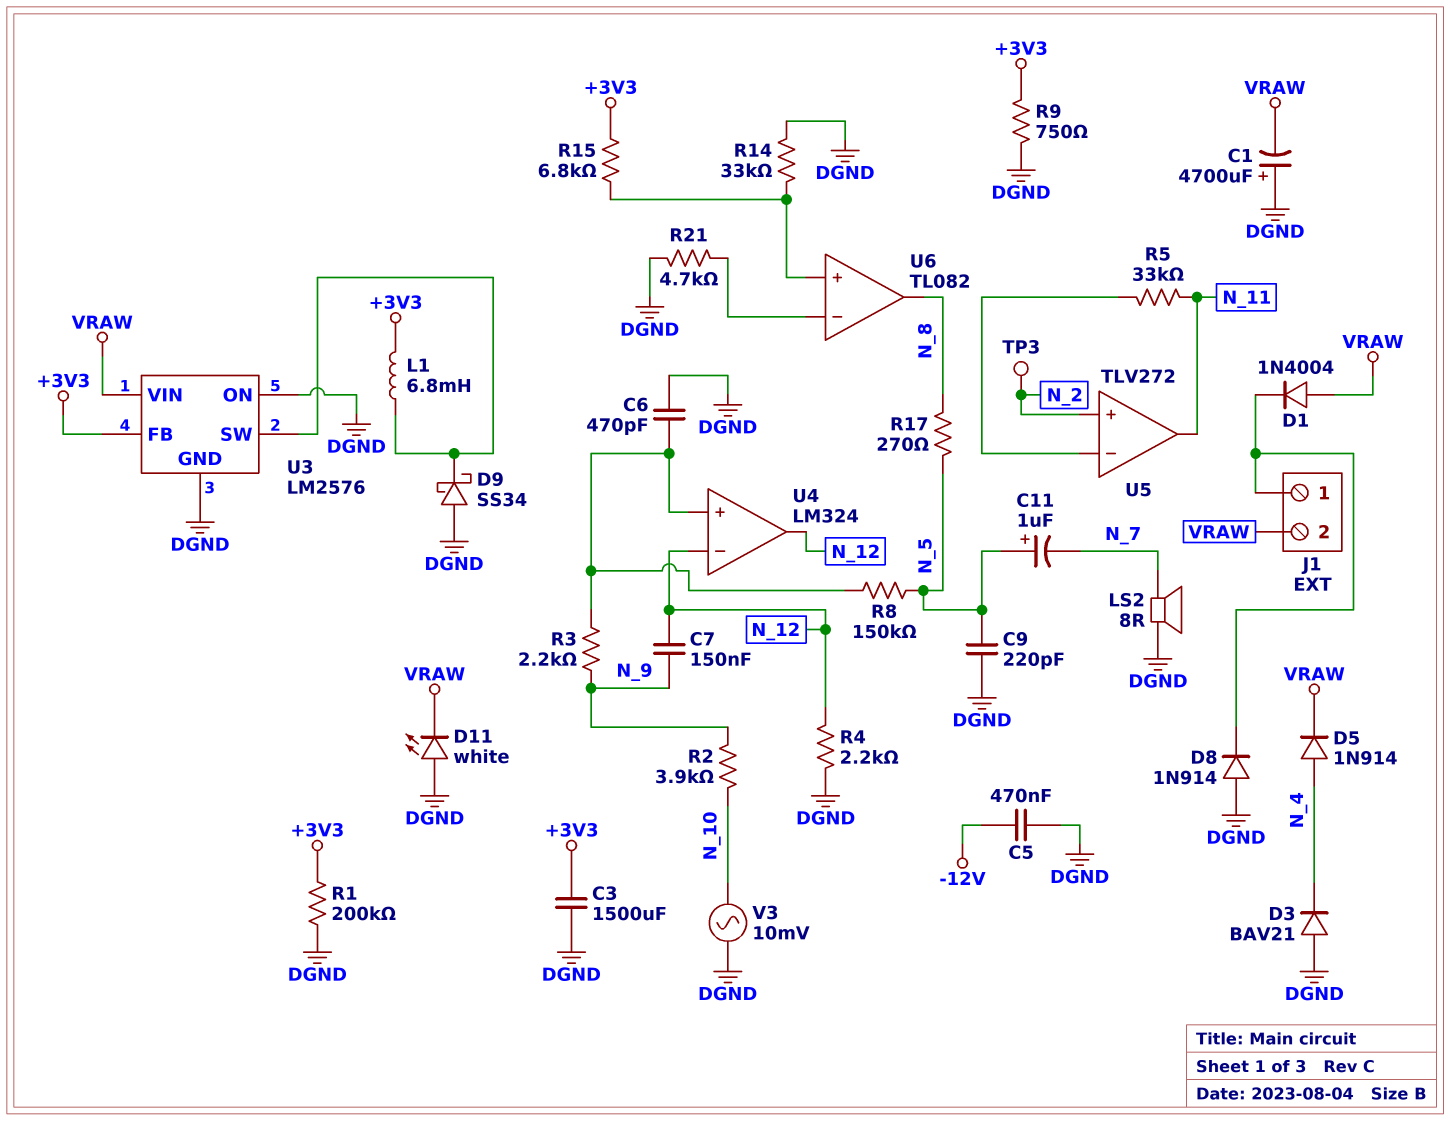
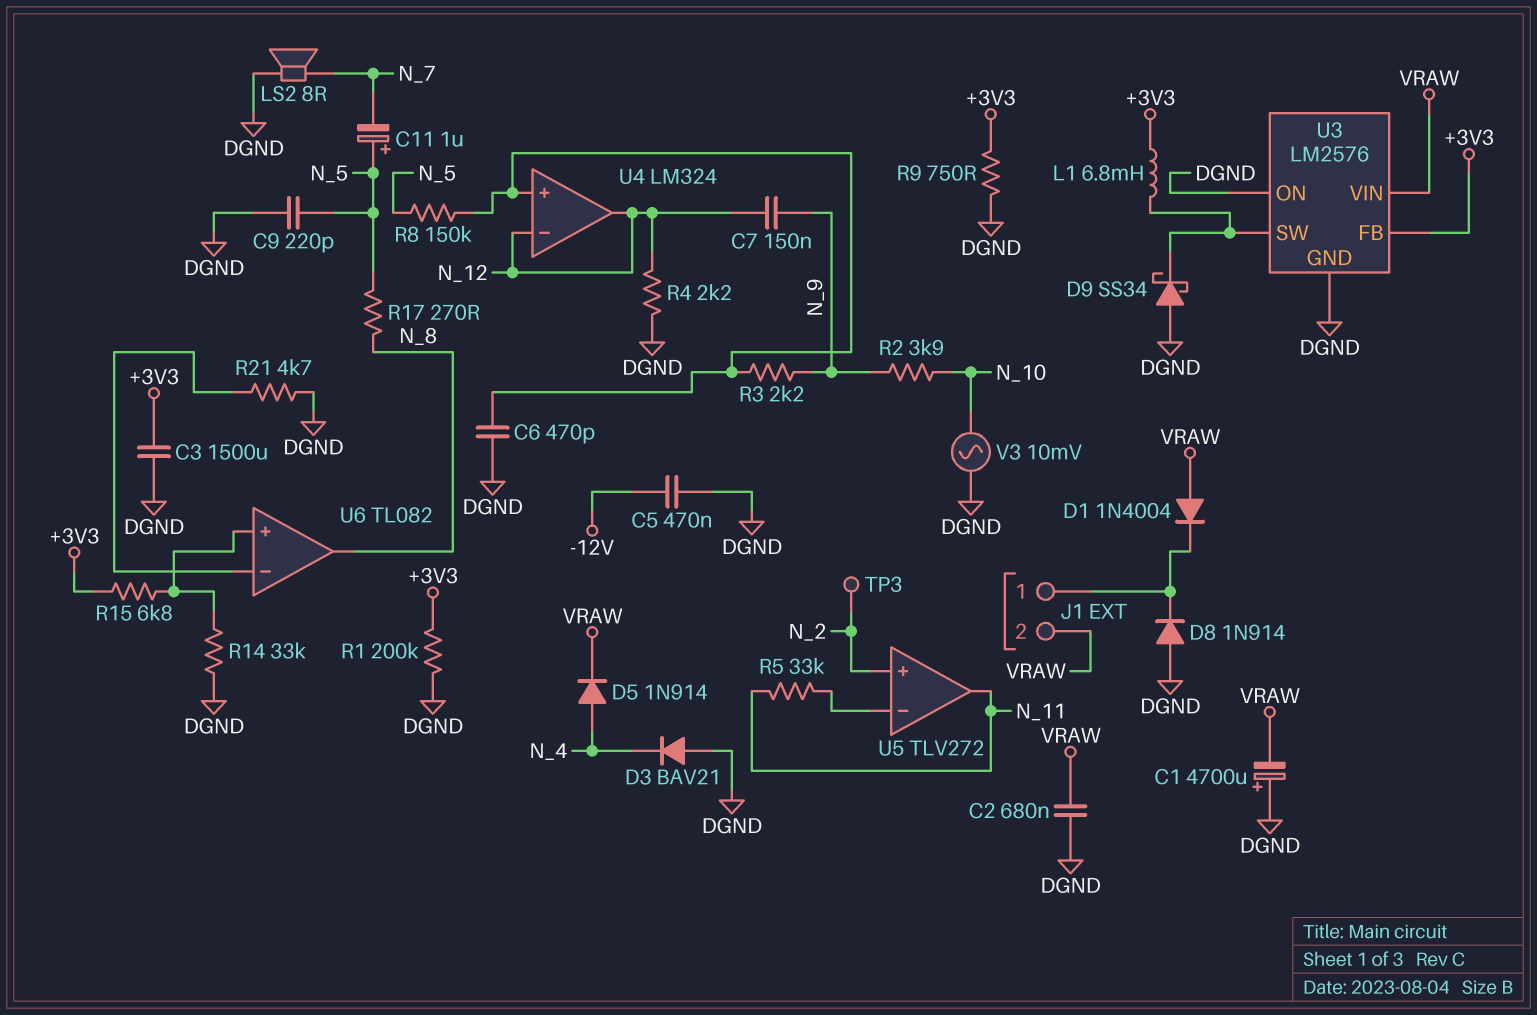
C2: none -> 680nF (DGND, VRAW)
D11: LED white (A DGND, K VRAW) -> none

